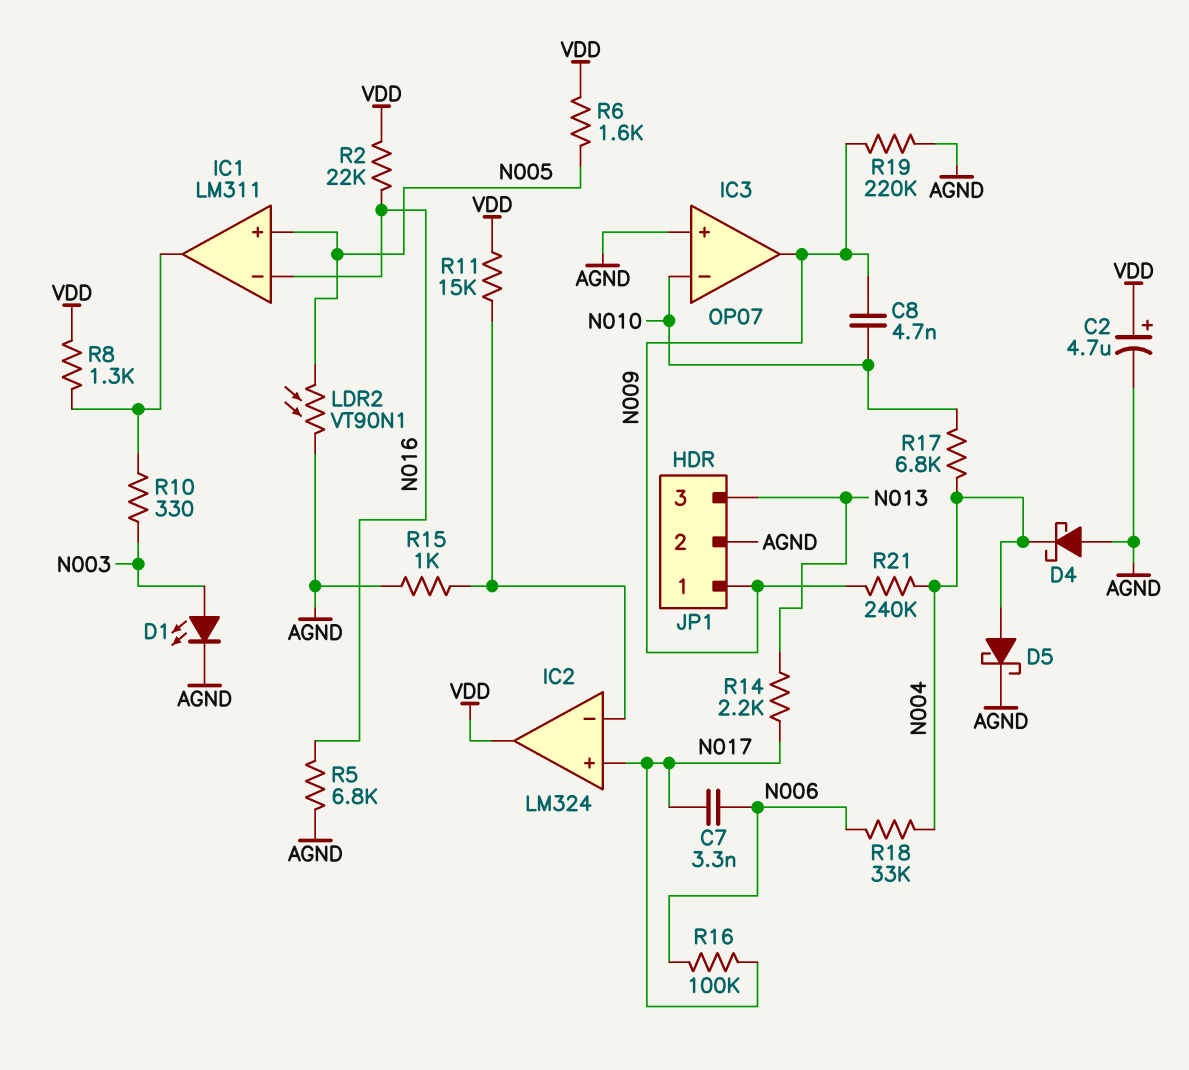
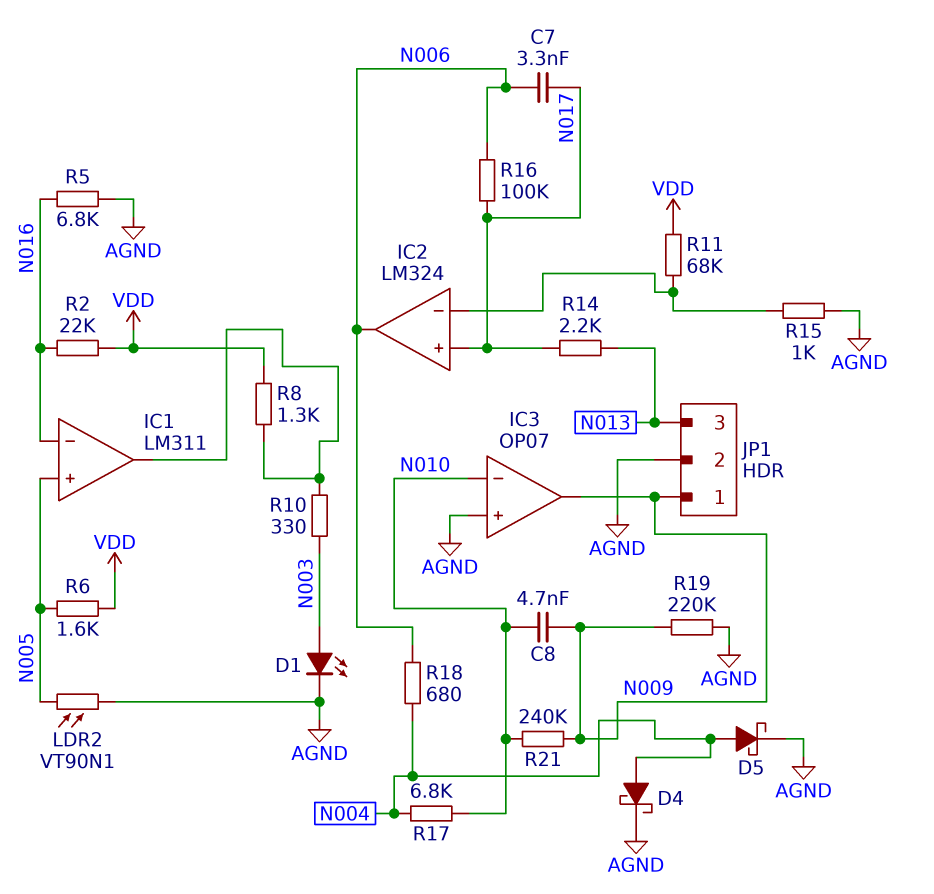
C2: 4.7uF (plus VDD, minus AGND) -> none
D4: schottky (A AGND, K N004) -> schottky (A N004, K AGND)
IC2 pin out: VDD -> N006
R11: 15k (IC2/in-, VDD) -> 68k (IC2/in-, VDD)
R18: 33k (N004, N006) -> 680 (N004, N006)
R21: 240k (N004, N009) -> 240k (N009, N010)

